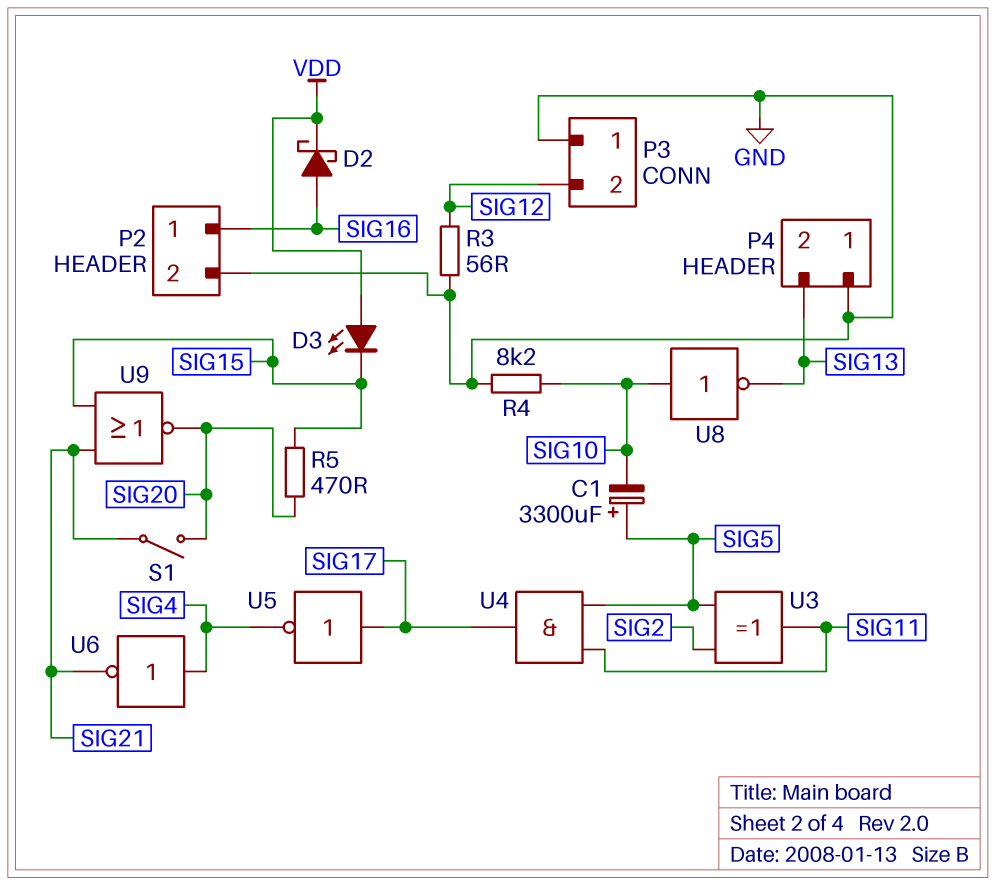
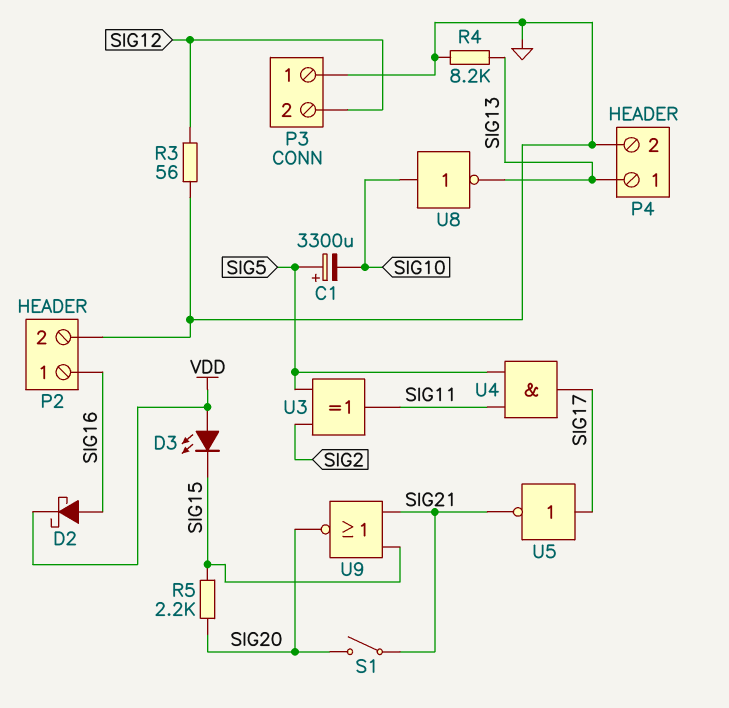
P4 pin 1: GND -> SIG13
P4 pin 2: SIG13 -> GND
R4: 8.2k (GND, SIG10) -> 8.2k (GND, SIG13)
R5: 470 (SIG15, SIG20) -> 2.2k (SIG15, SIG20)
U5: NOT (in SIG17, out SIG4) -> NOT (in SIG17, out SIG21)
U6: NOT (in SIG4, out SIG21) -> none

